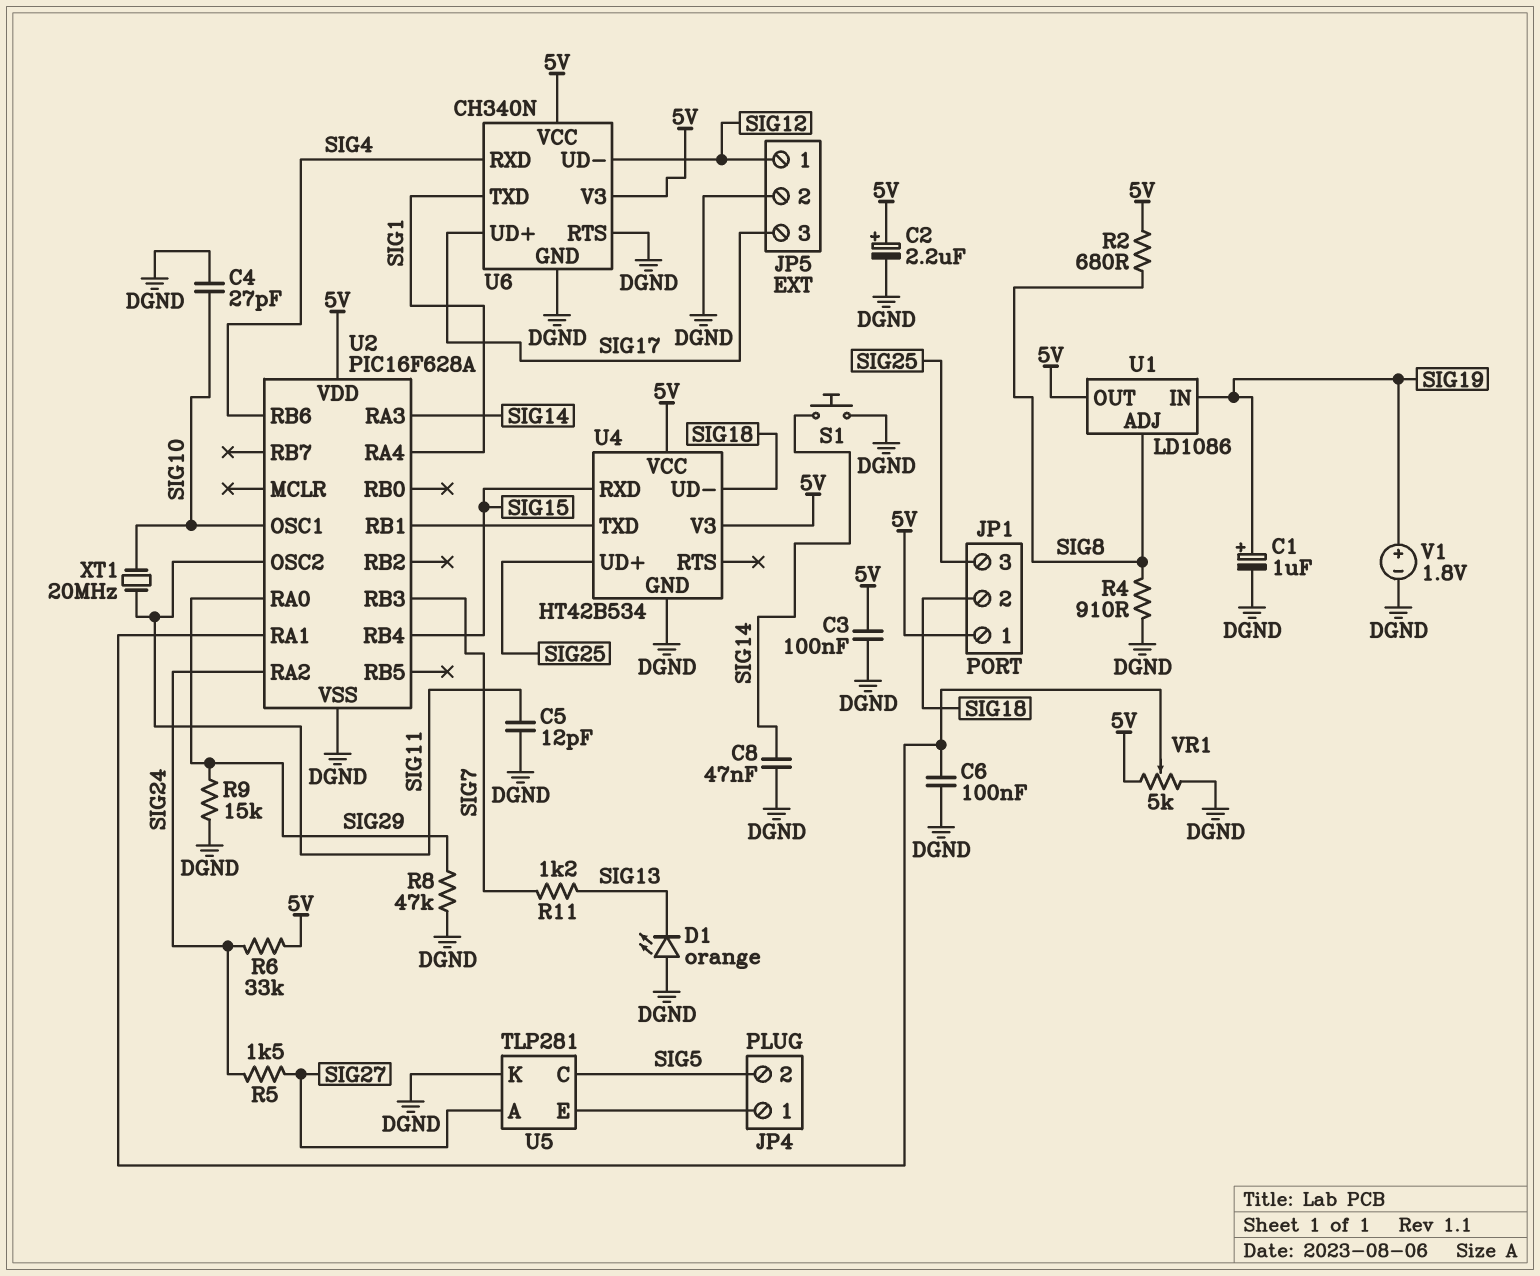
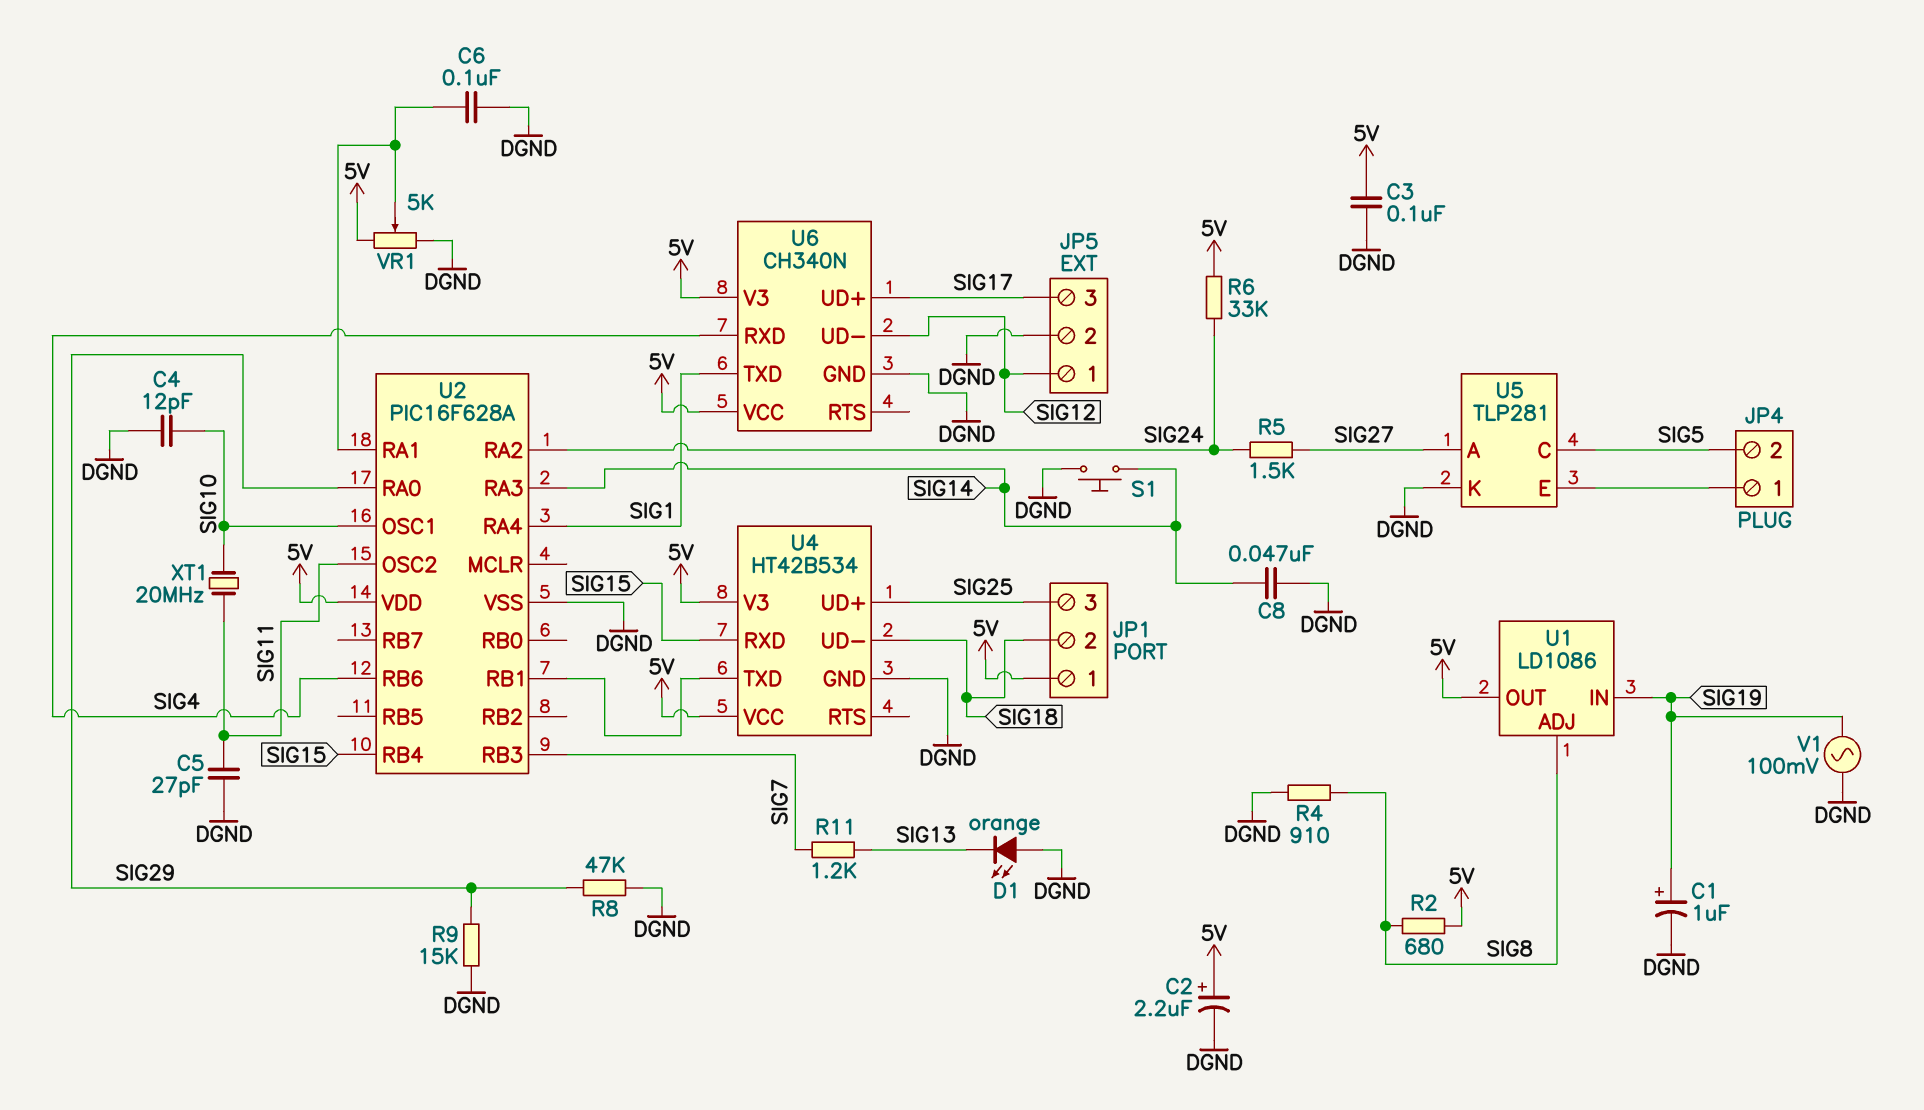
C4: 27pF (DGND, SIG10) -> 12pF (DGND, SIG10)
C5: 12pF (DGND, SIG11) -> 27pF (DGND, SIG11)
U6 pin RTS: DGND -> none
V1: 1.8V (plus SIG19, minus DGND) -> AC 100mV (DGND, SIG19)

